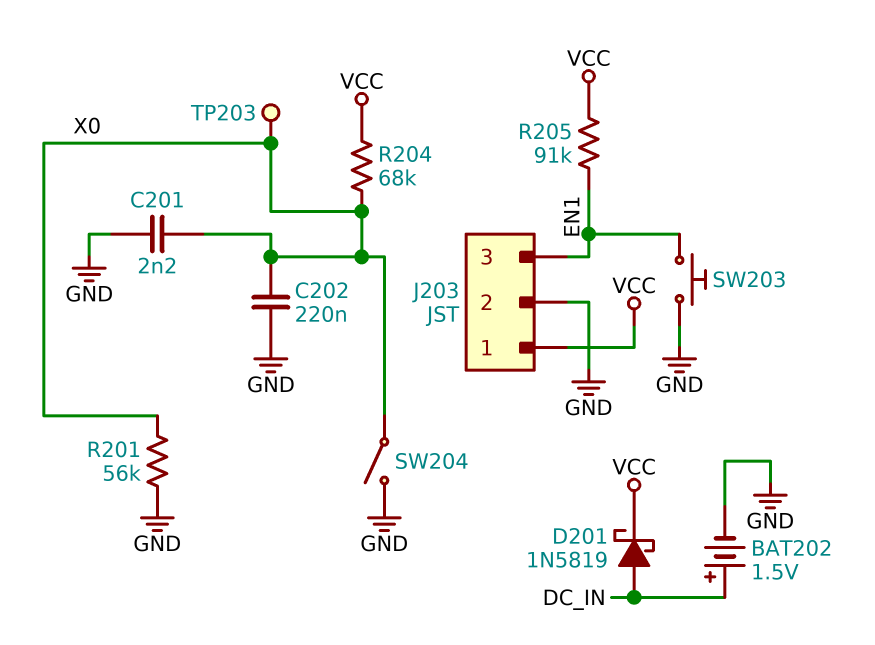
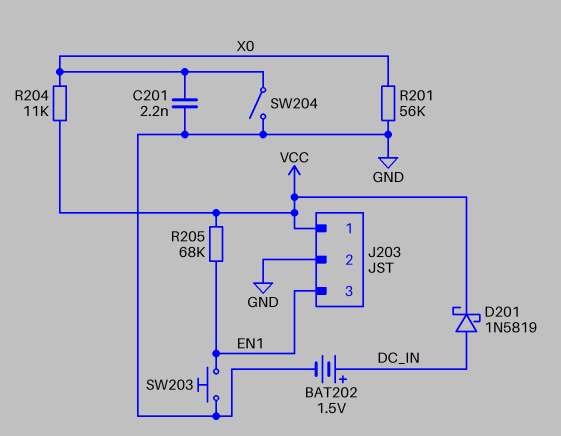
C202: 220nF (GND, X0) -> none
R204: 68k (VCC, X0) -> 11k (VCC, X0)
R205: 91k (EN1, VCC) -> 68k (EN1, VCC)
TP203: test point (X0) -> none

